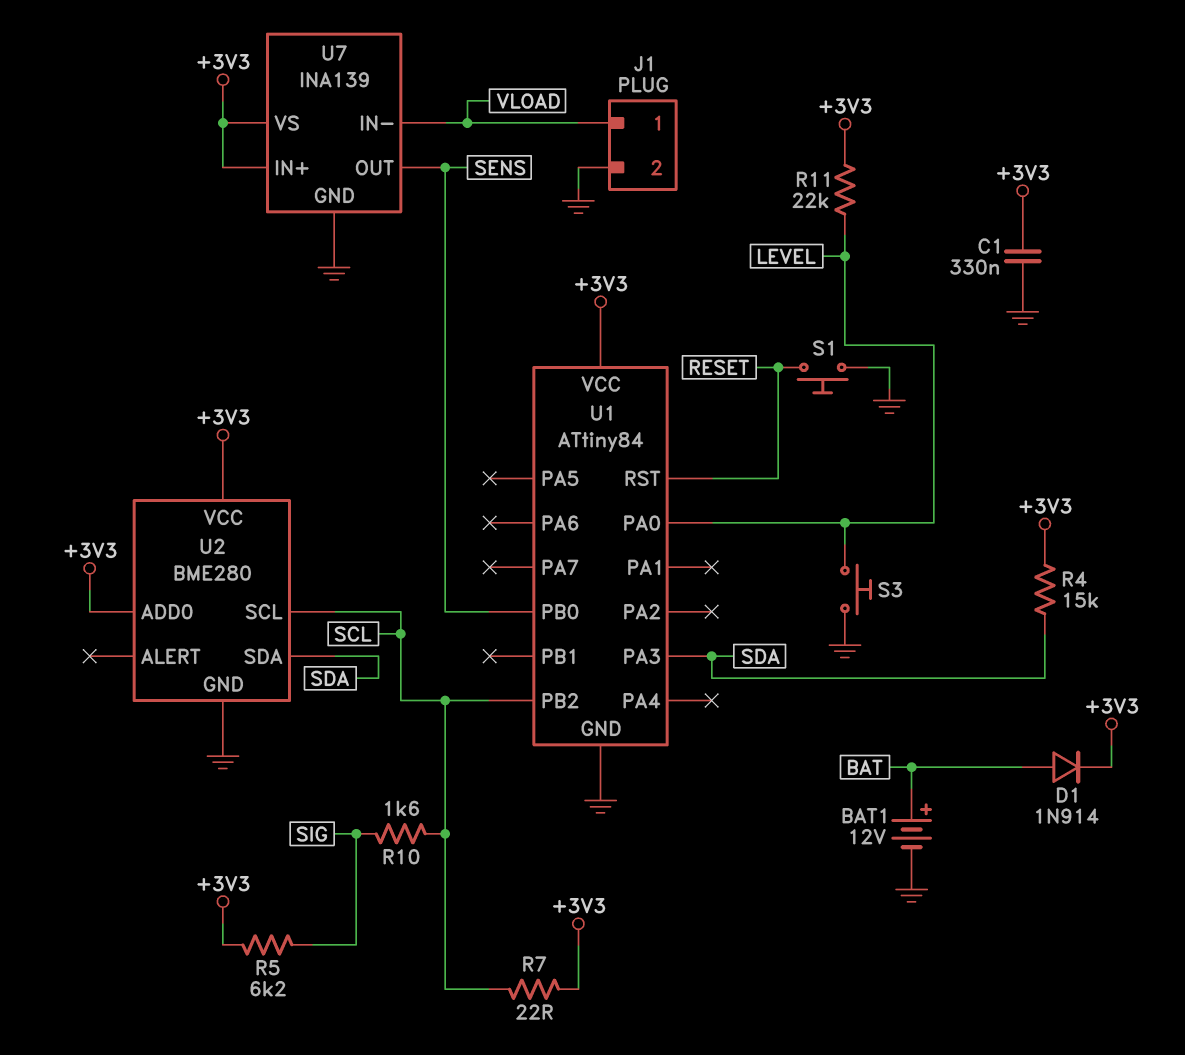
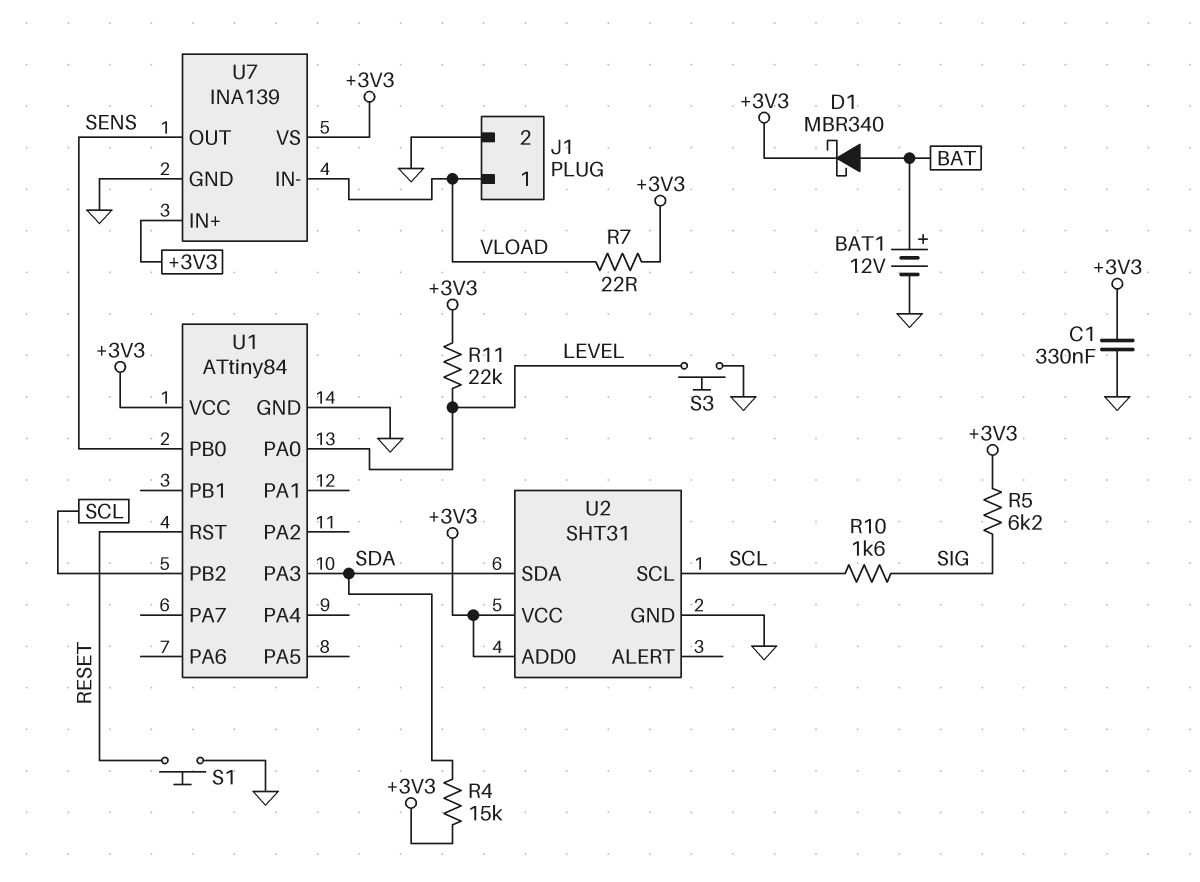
D1: diode 1N914 (A BAT, K +3V3) -> schottky MBR340 (A BAT, K +3V3)
R7: 22 (+3V3, SCL) -> 22 (+3V3, VLOAD)
U2: BME280 -> SHT31

